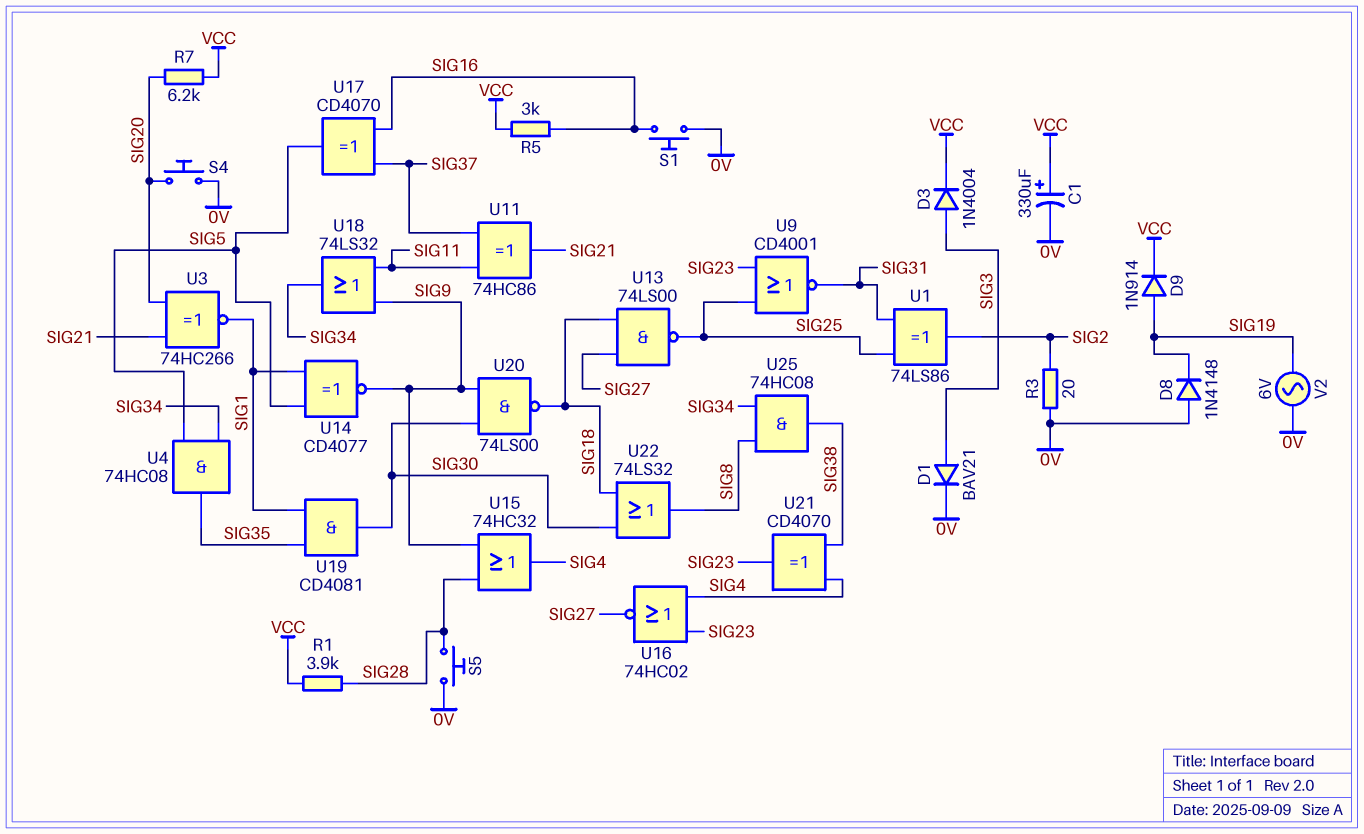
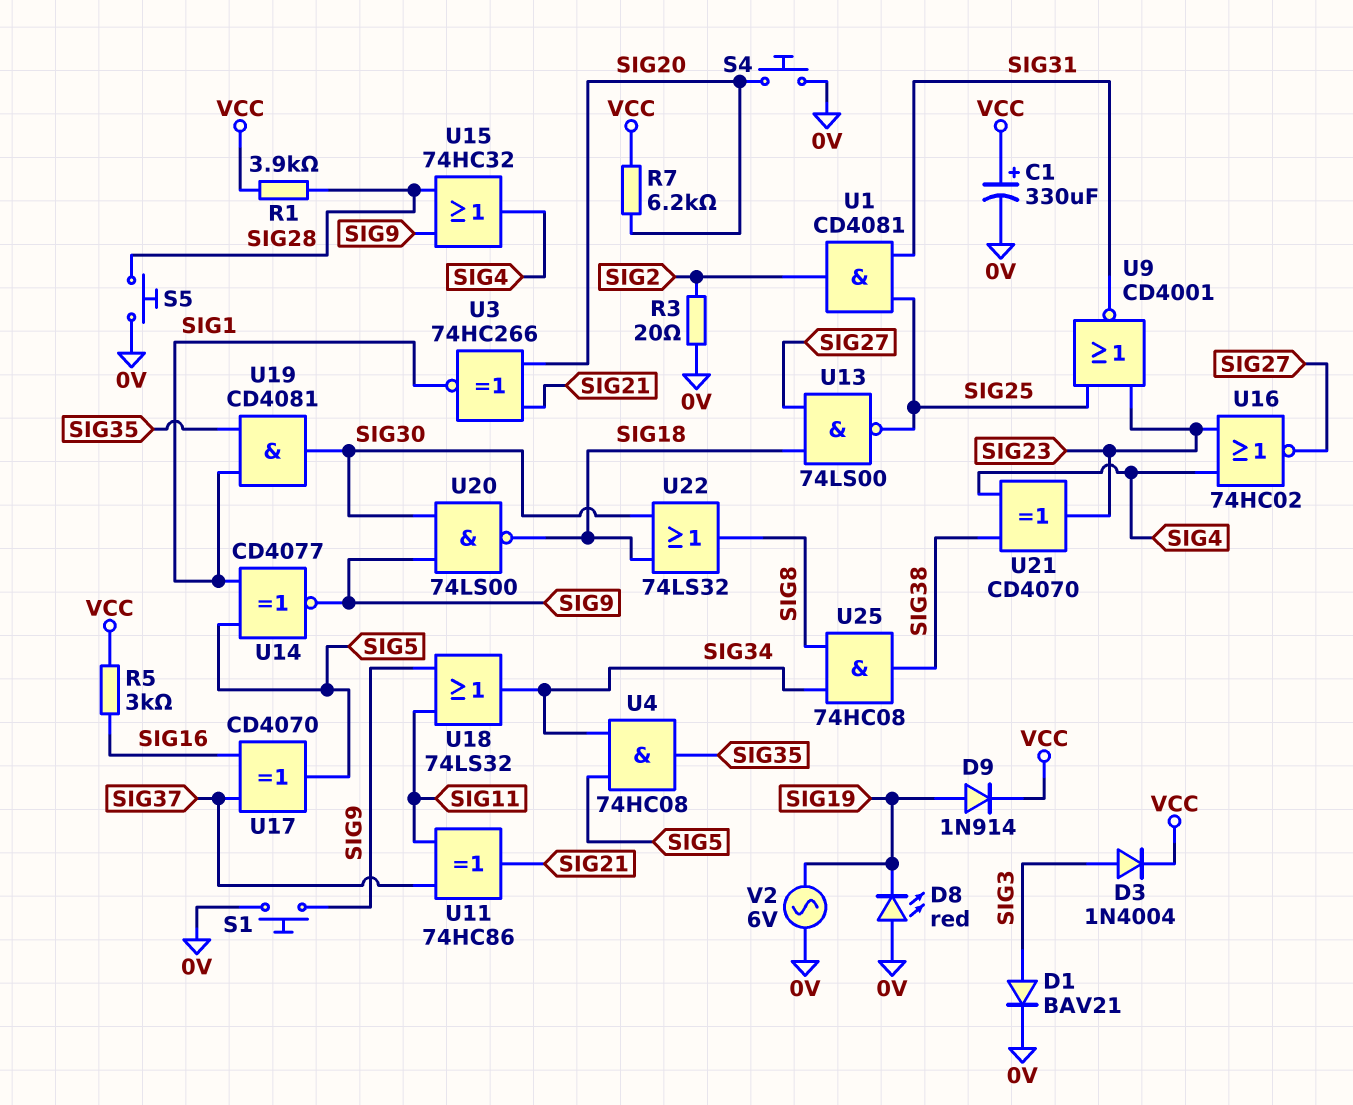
D8: diode 1N4148 (A 0V, K SIG19) -> LED red (A 0V, K SIG19)
S1: button (0V, SIG16) -> button (0V, SIG9)
U1: XOR 74LS86 (in SIG25, in SIG31, out SIG2) -> AND CD4081 (in SIG25, in SIG31, out SIG2)

